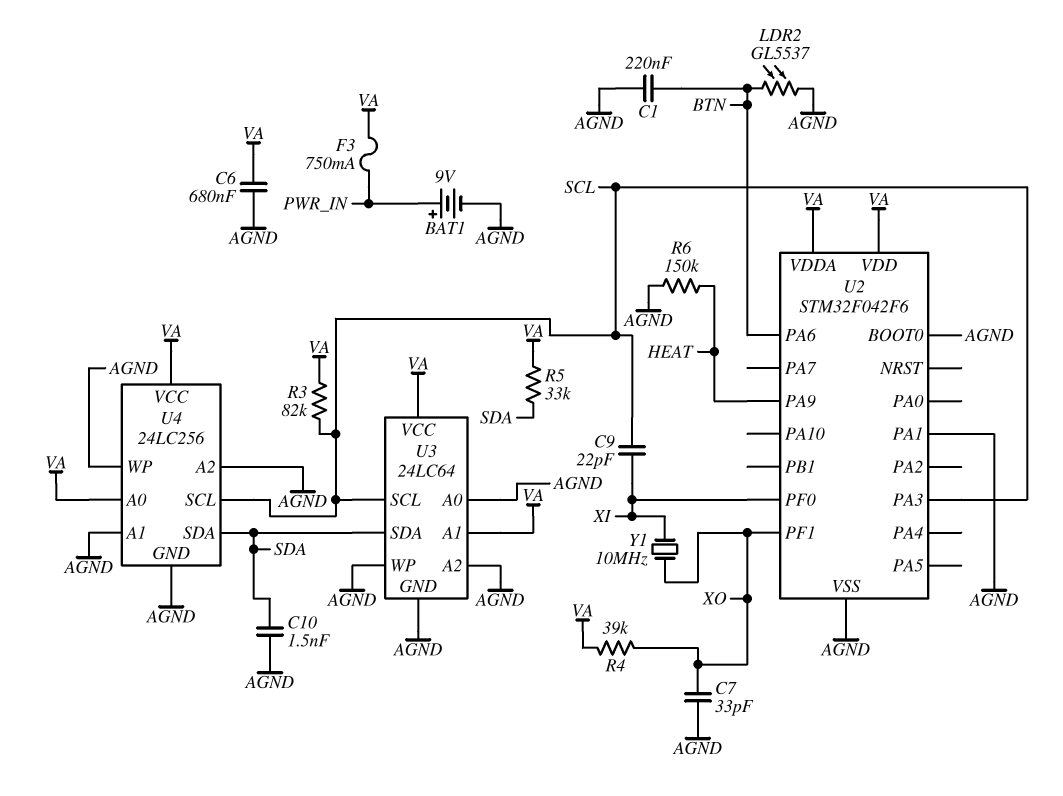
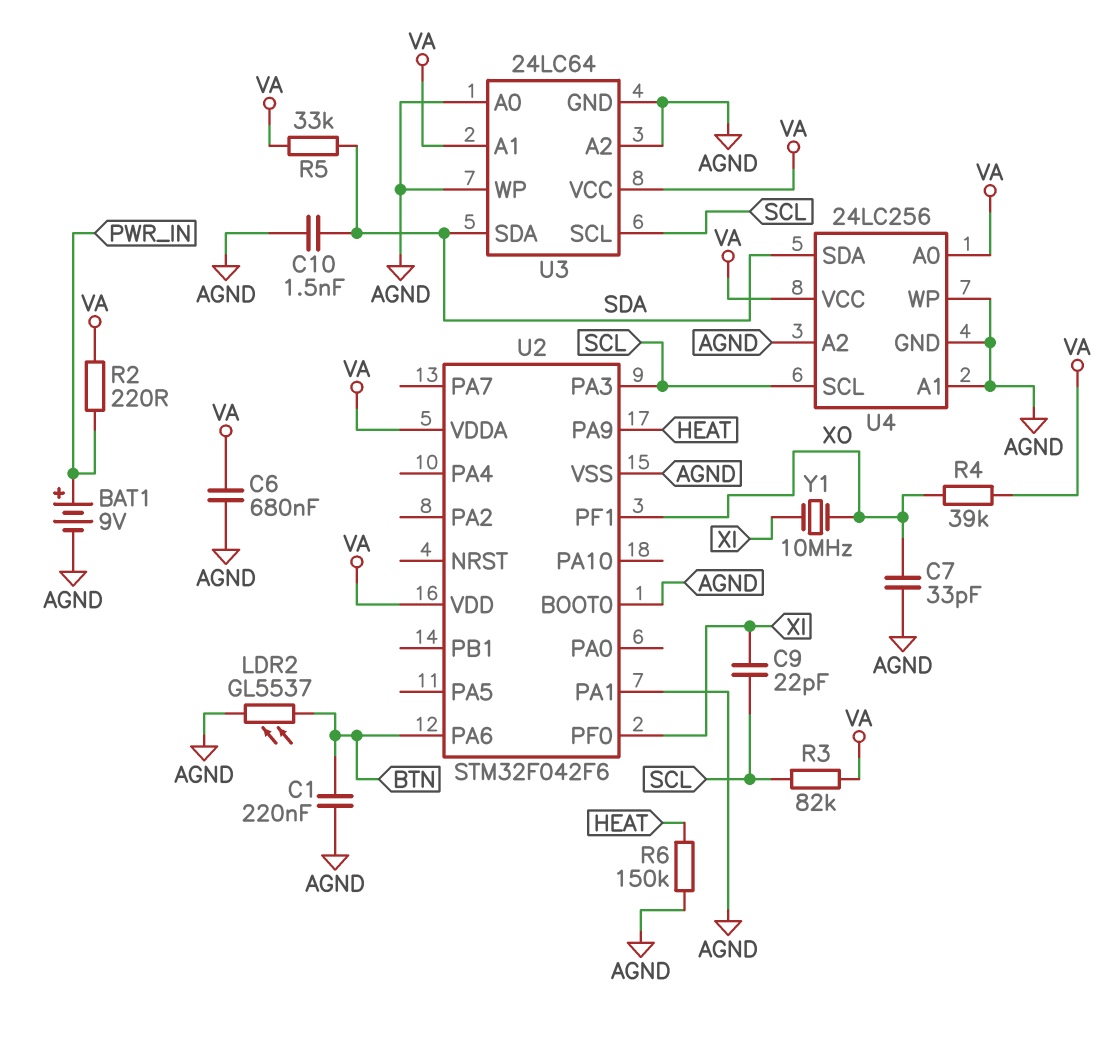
F3: 750mA (PWR_IN, VA) -> none
R2: none -> 220 (PWR_IN, VA)

